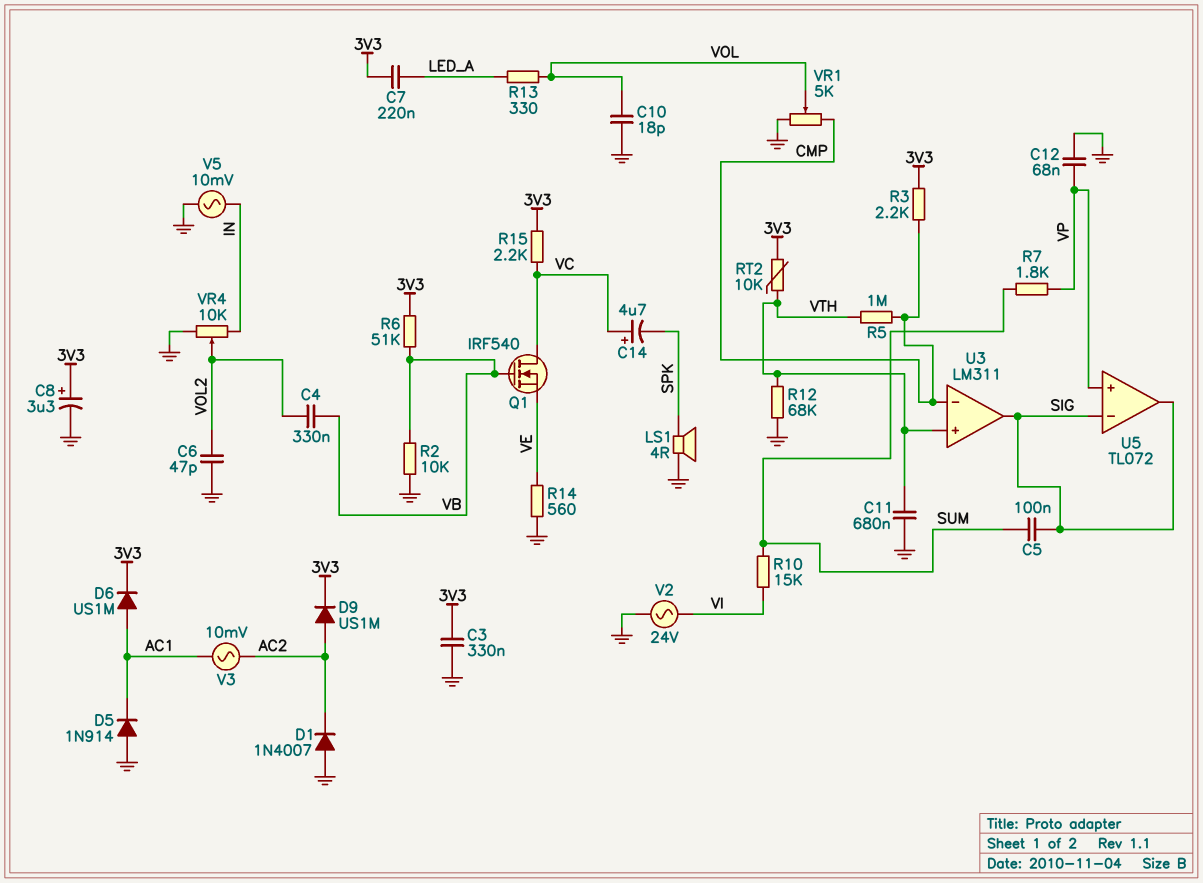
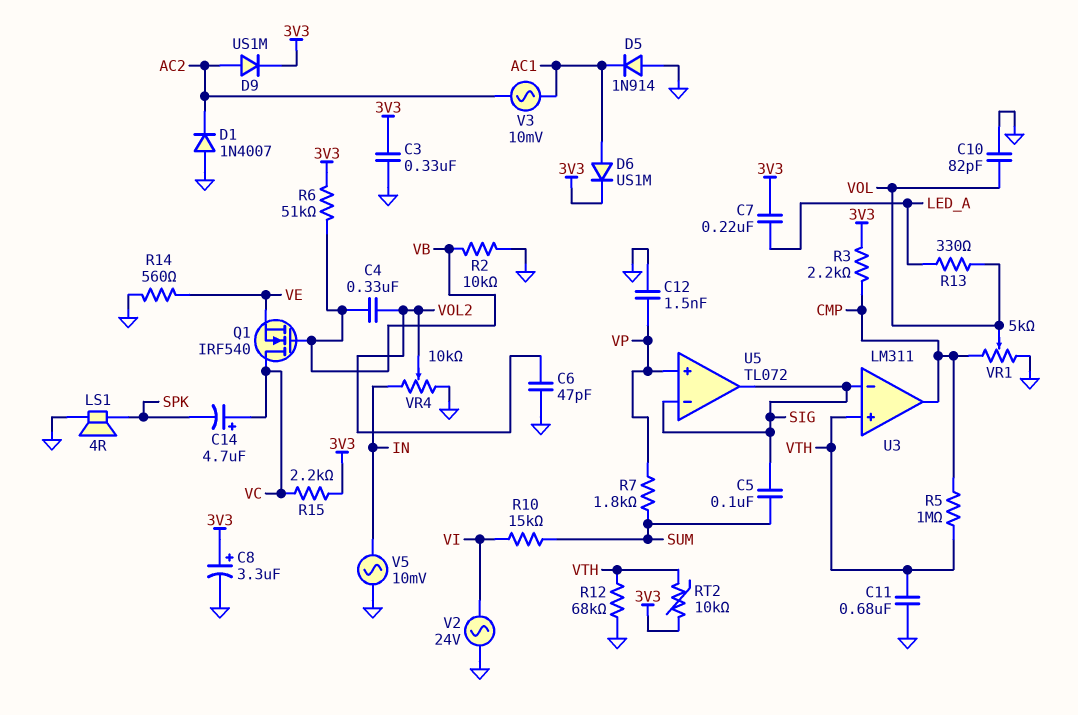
C10: 18pF (GND, VOL) -> 82pF (GND, VOL)
C12: 68nF (GND, VP) -> 1.5nF (GND, VP)
U3 pin in-: CMP -> SIG
U3 pin out: SIG -> CMP

